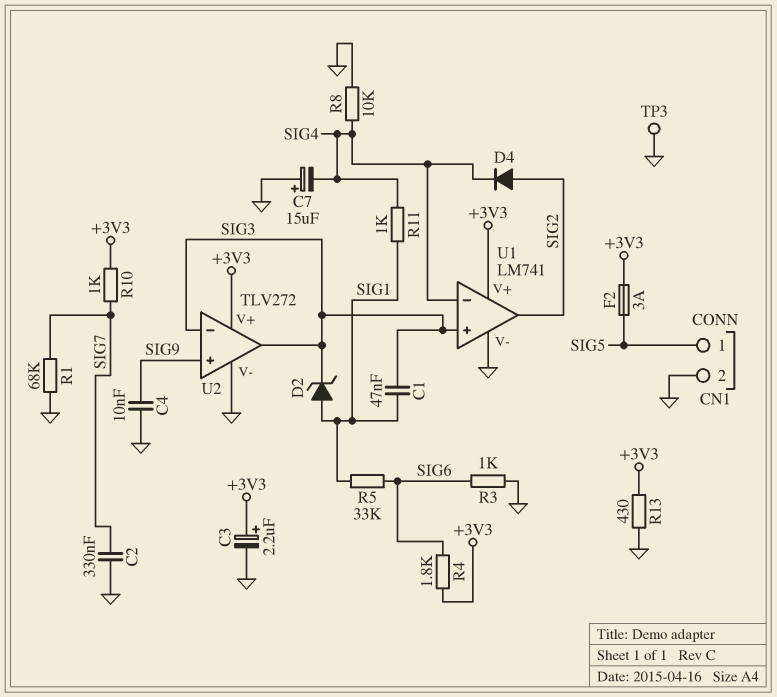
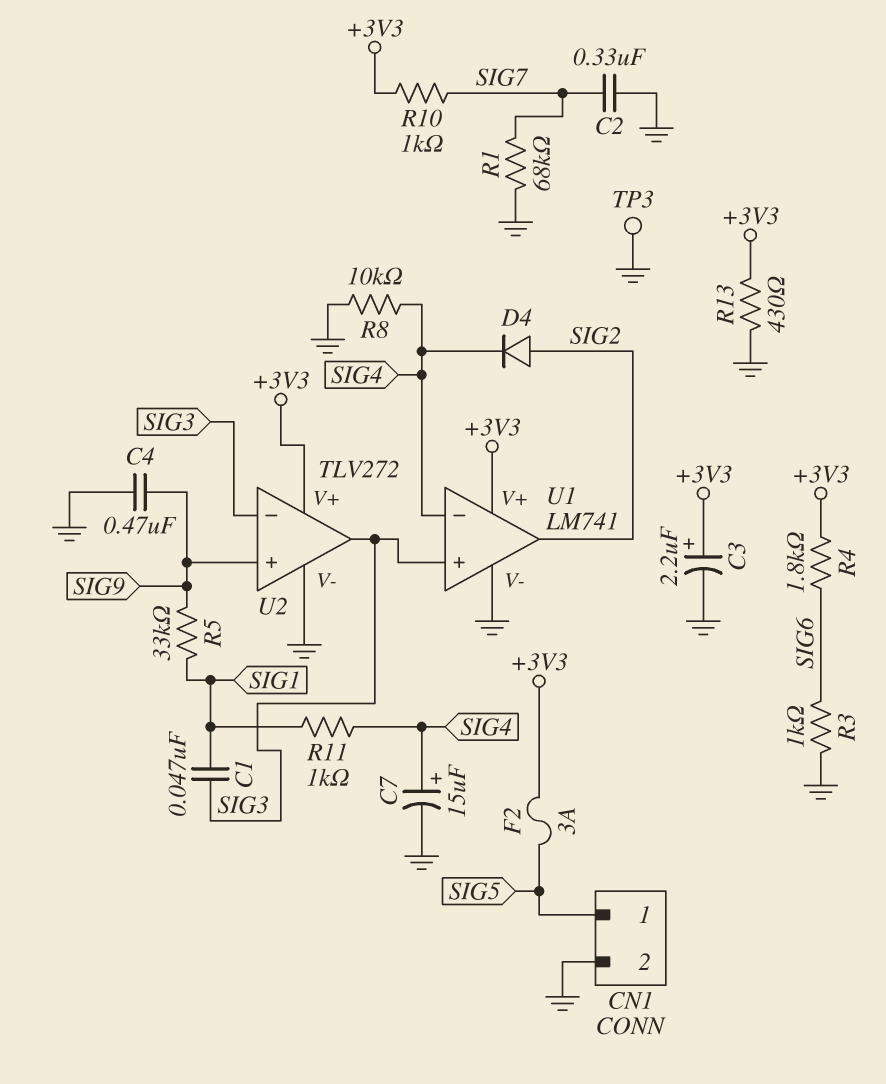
C4: 10nF (GND, SIG9) -> 470nF (GND, SIG9)
C7: 15uF (plus GND, minus SIG4) -> 15uF (plus SIG4, minus GND)
D2: zener (A SIG1, K SIG3) -> none
R5: 33k (SIG1, SIG6) -> 33k (SIG1, SIG9)

